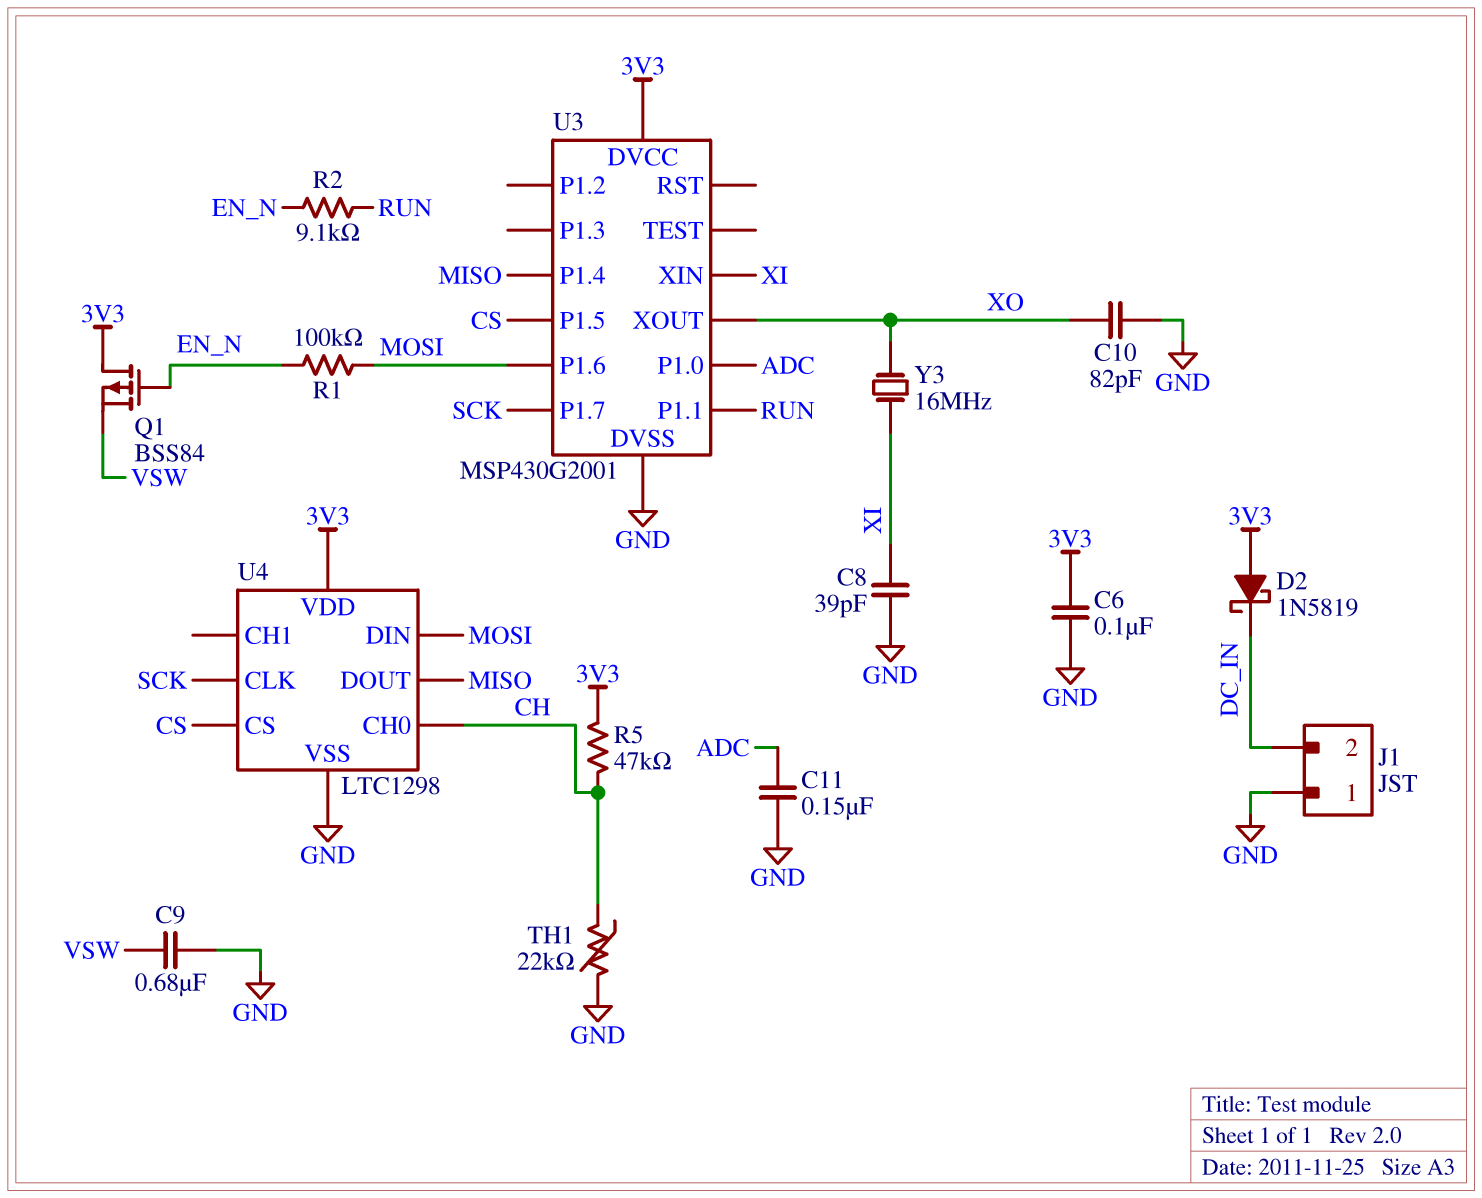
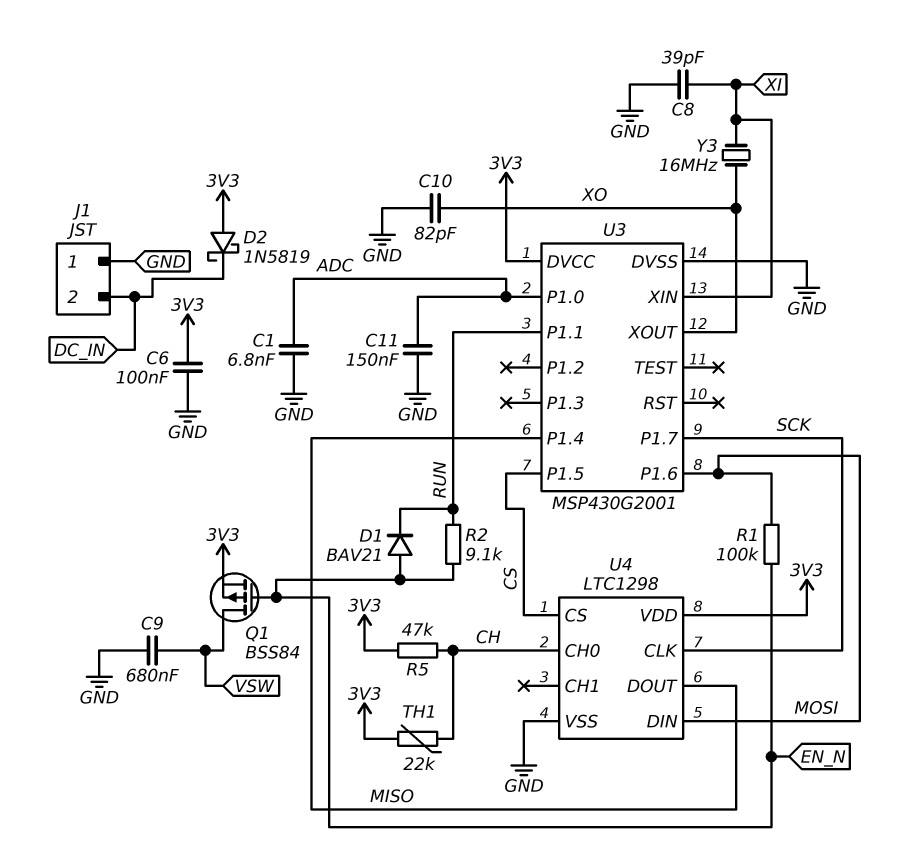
C1: none -> 6.8nF (ADC, GND)
D1: none -> diode BAV21 (A EN_N, K RUN)
Q1: PMOS BSS84 (G EN_N, D 3V3, S VSW) -> PMOS BSS84 (G EN_N, D VSW, S 3V3)
TH1: 22k (CH, GND) -> 22k (3V3, CH)

